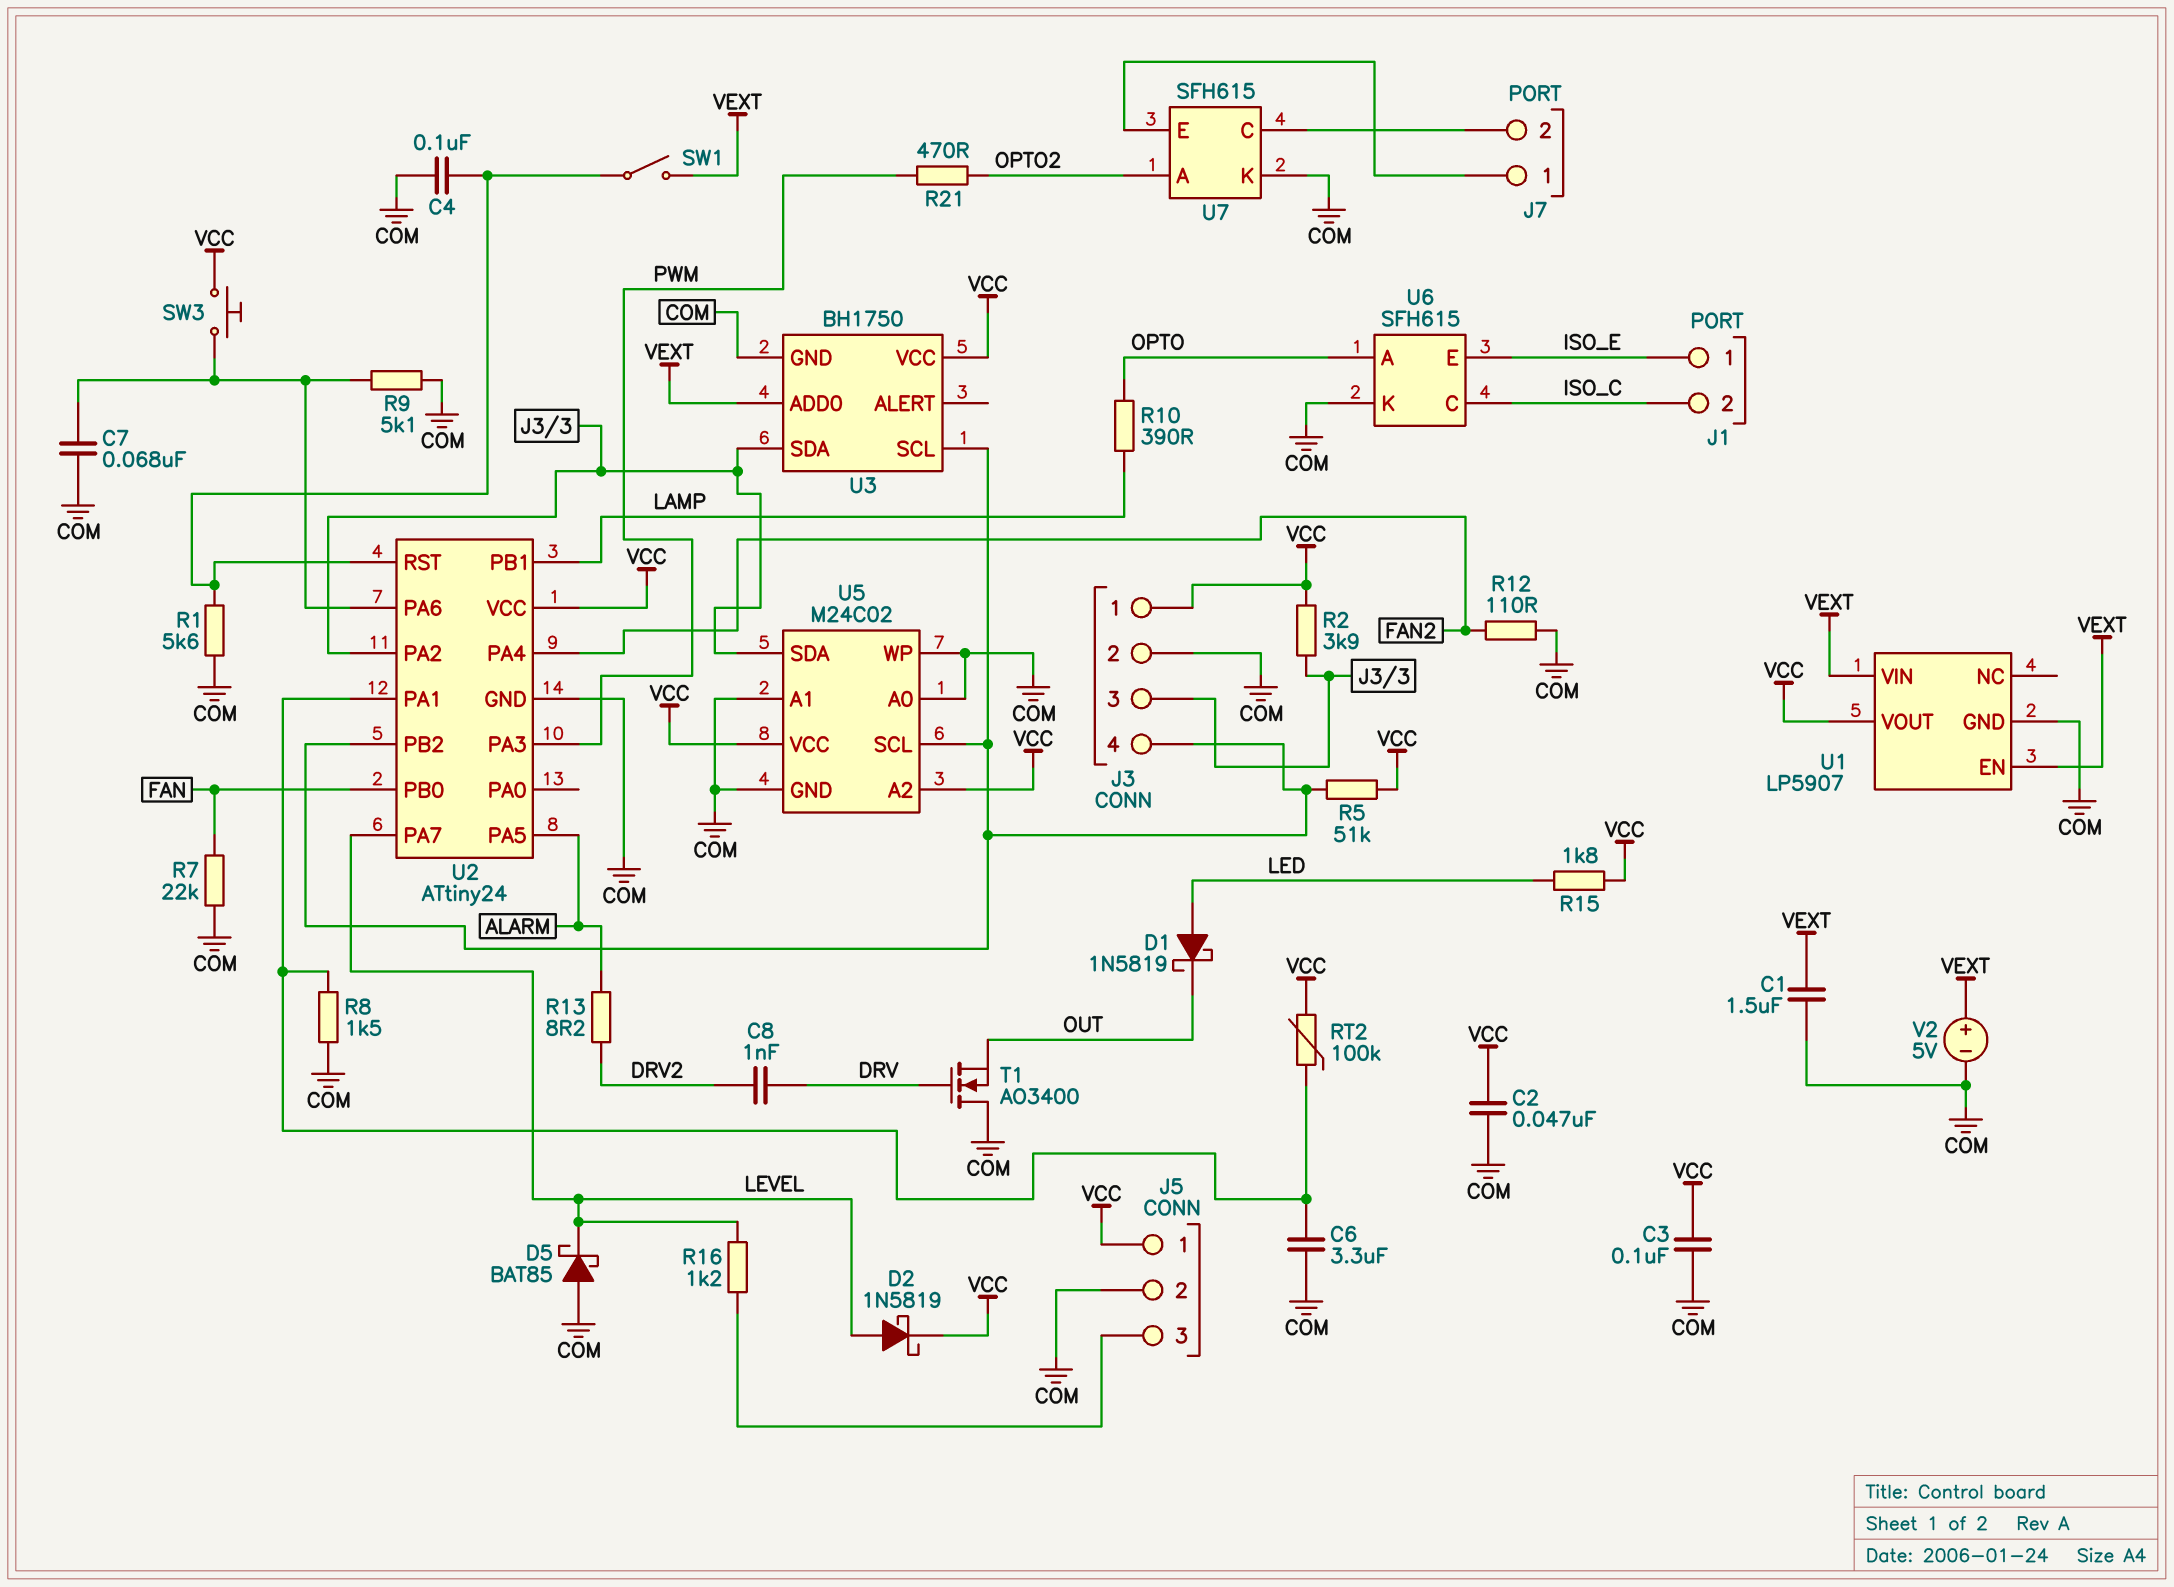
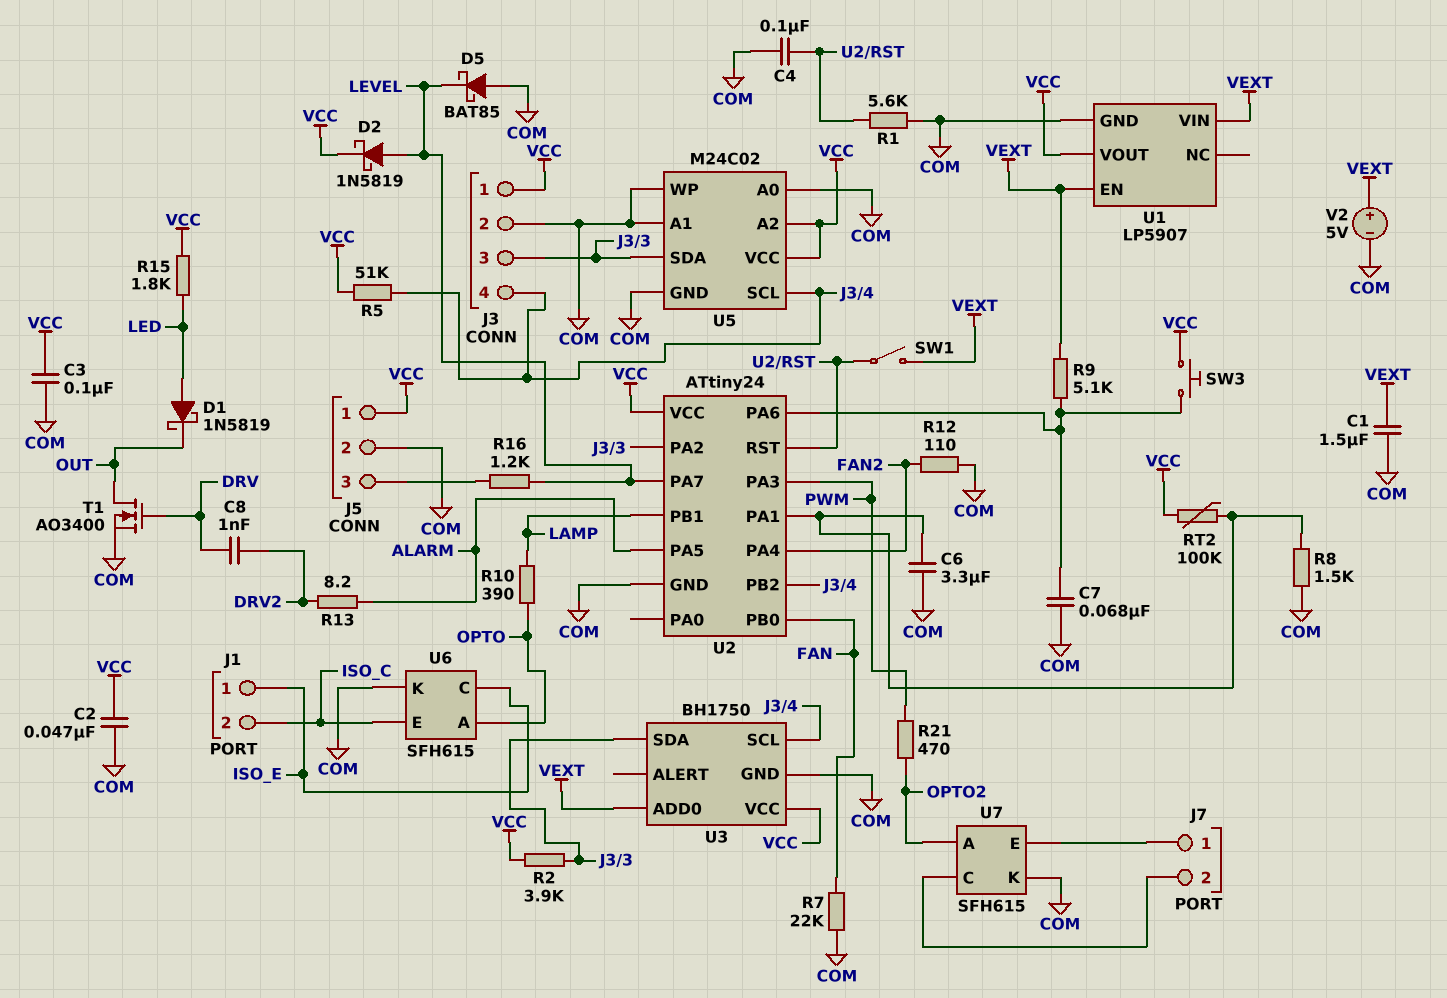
R9: 5.1k (COM, U2/PA6) -> 5.1k (U2/PA6, VEXT)
T1: NMOS AO3400 (G DRV, D COM, S OUT) -> NMOS AO3400 (G DRV, D OUT, S COM)
U6 pin C: ISO_C -> ISO_E
U6 pin E: ISO_E -> ISO_C

